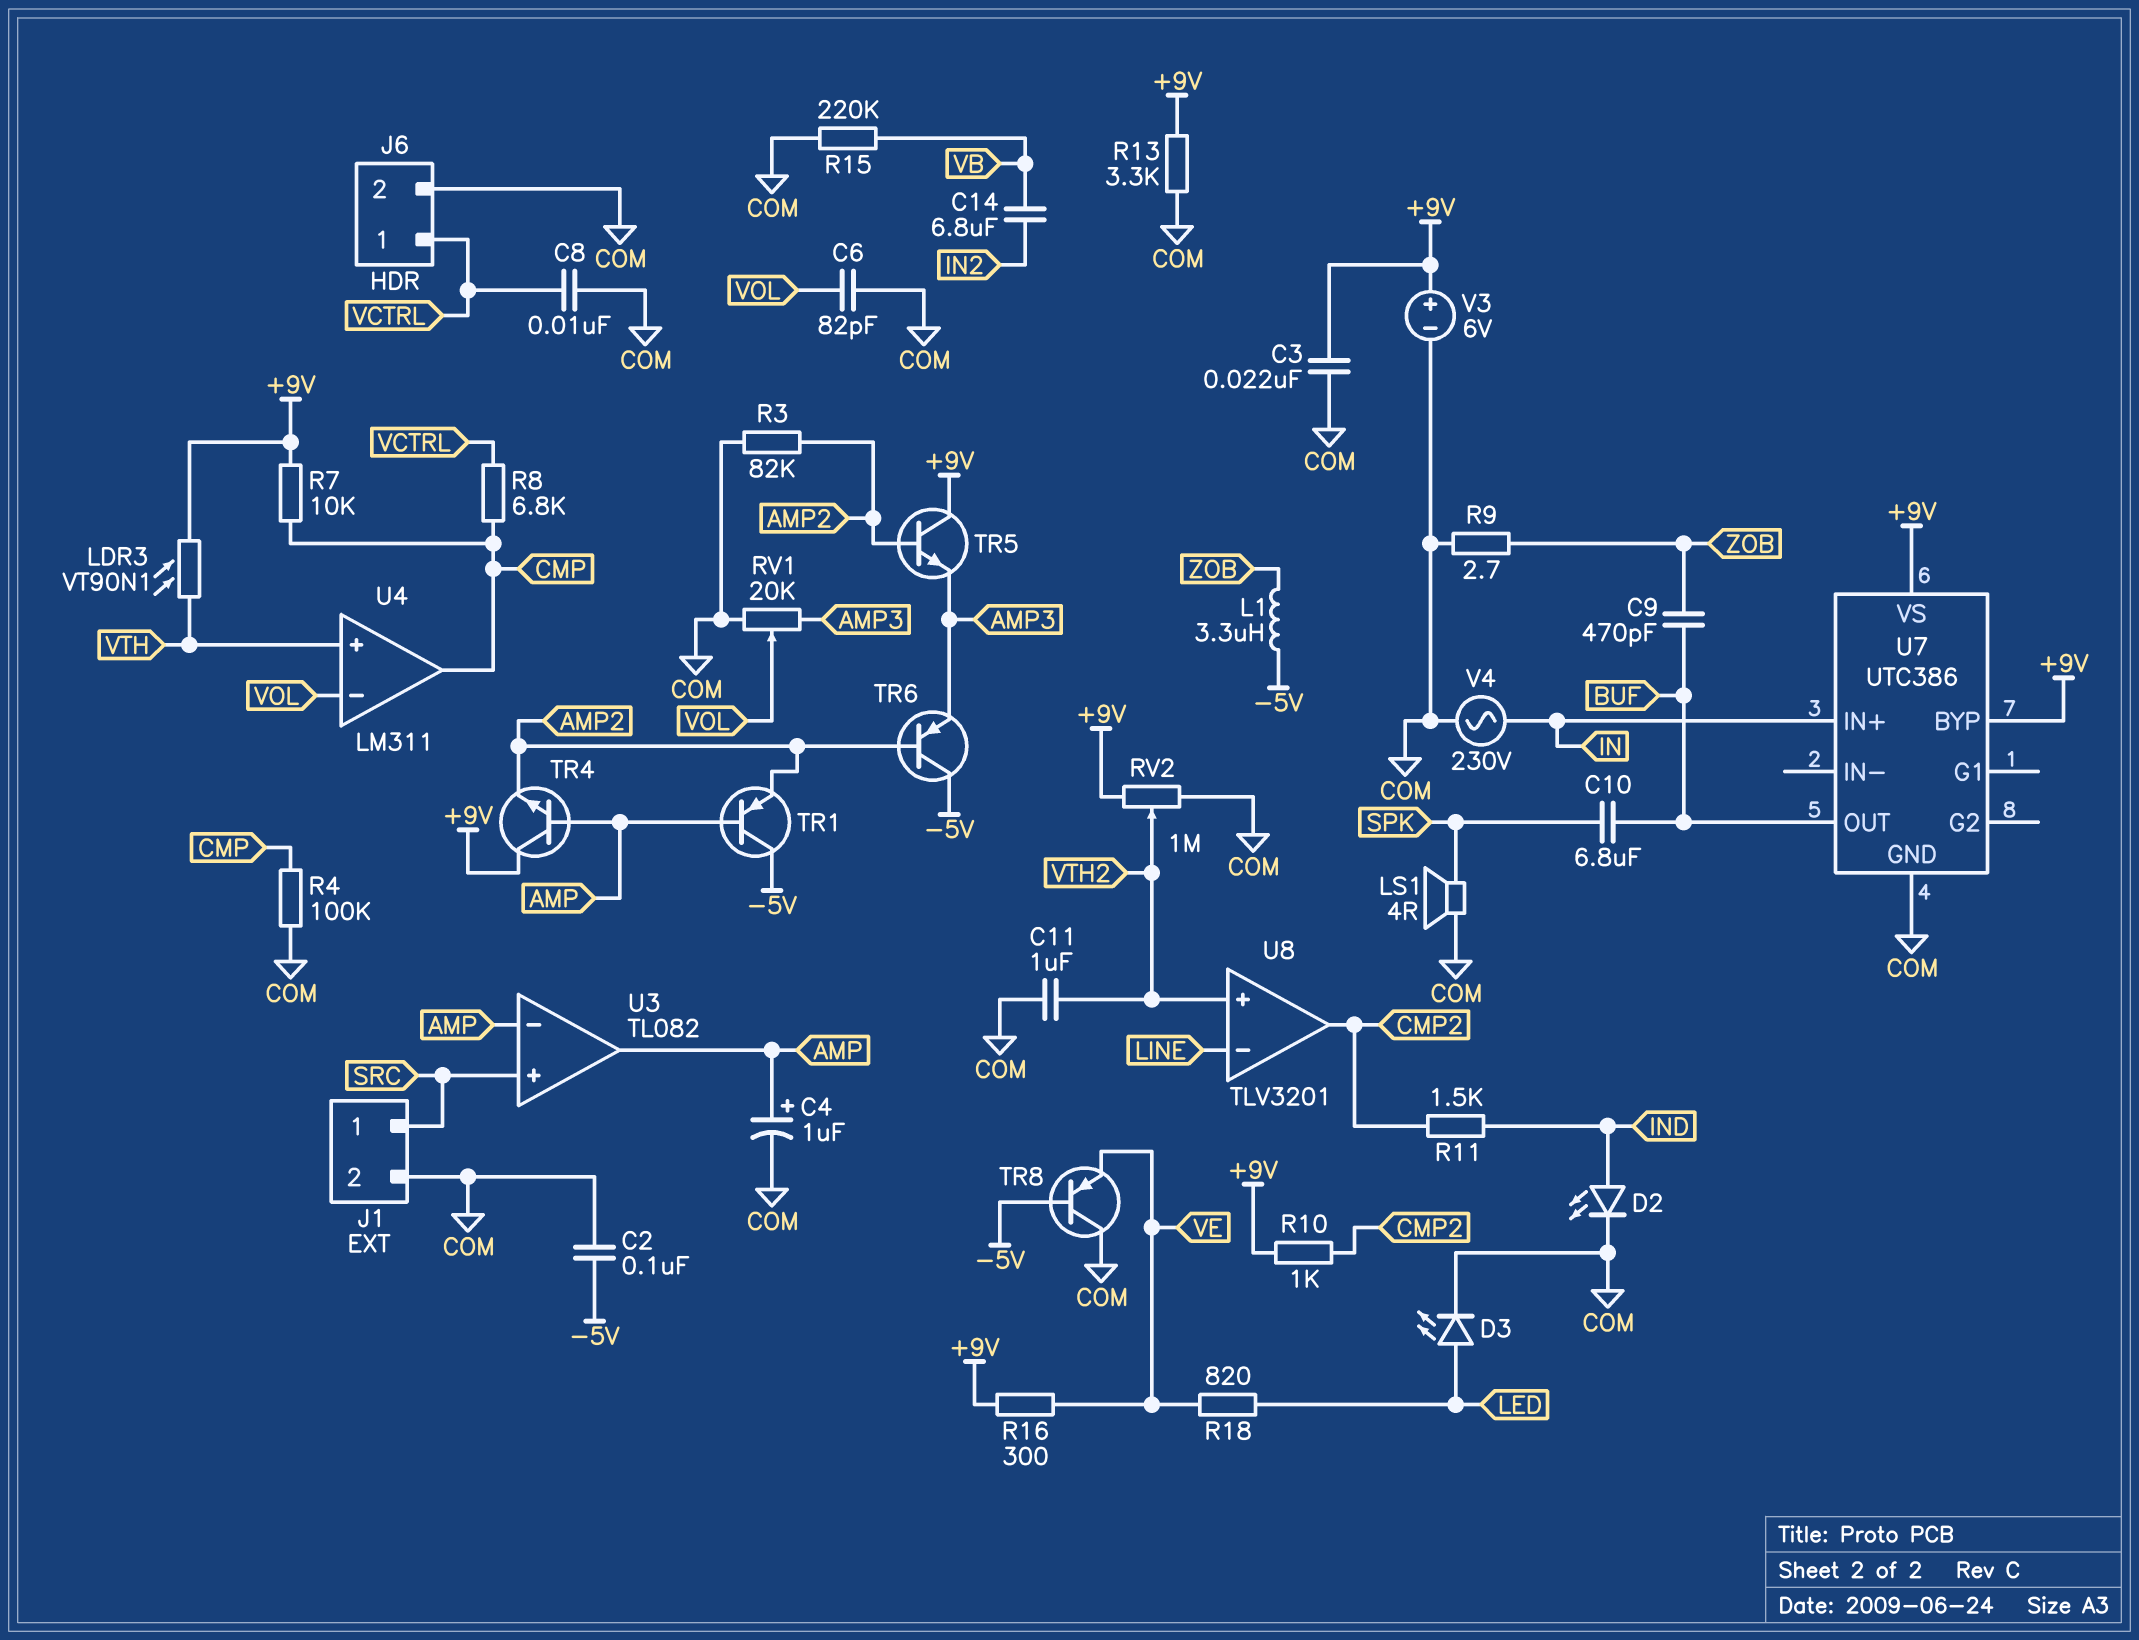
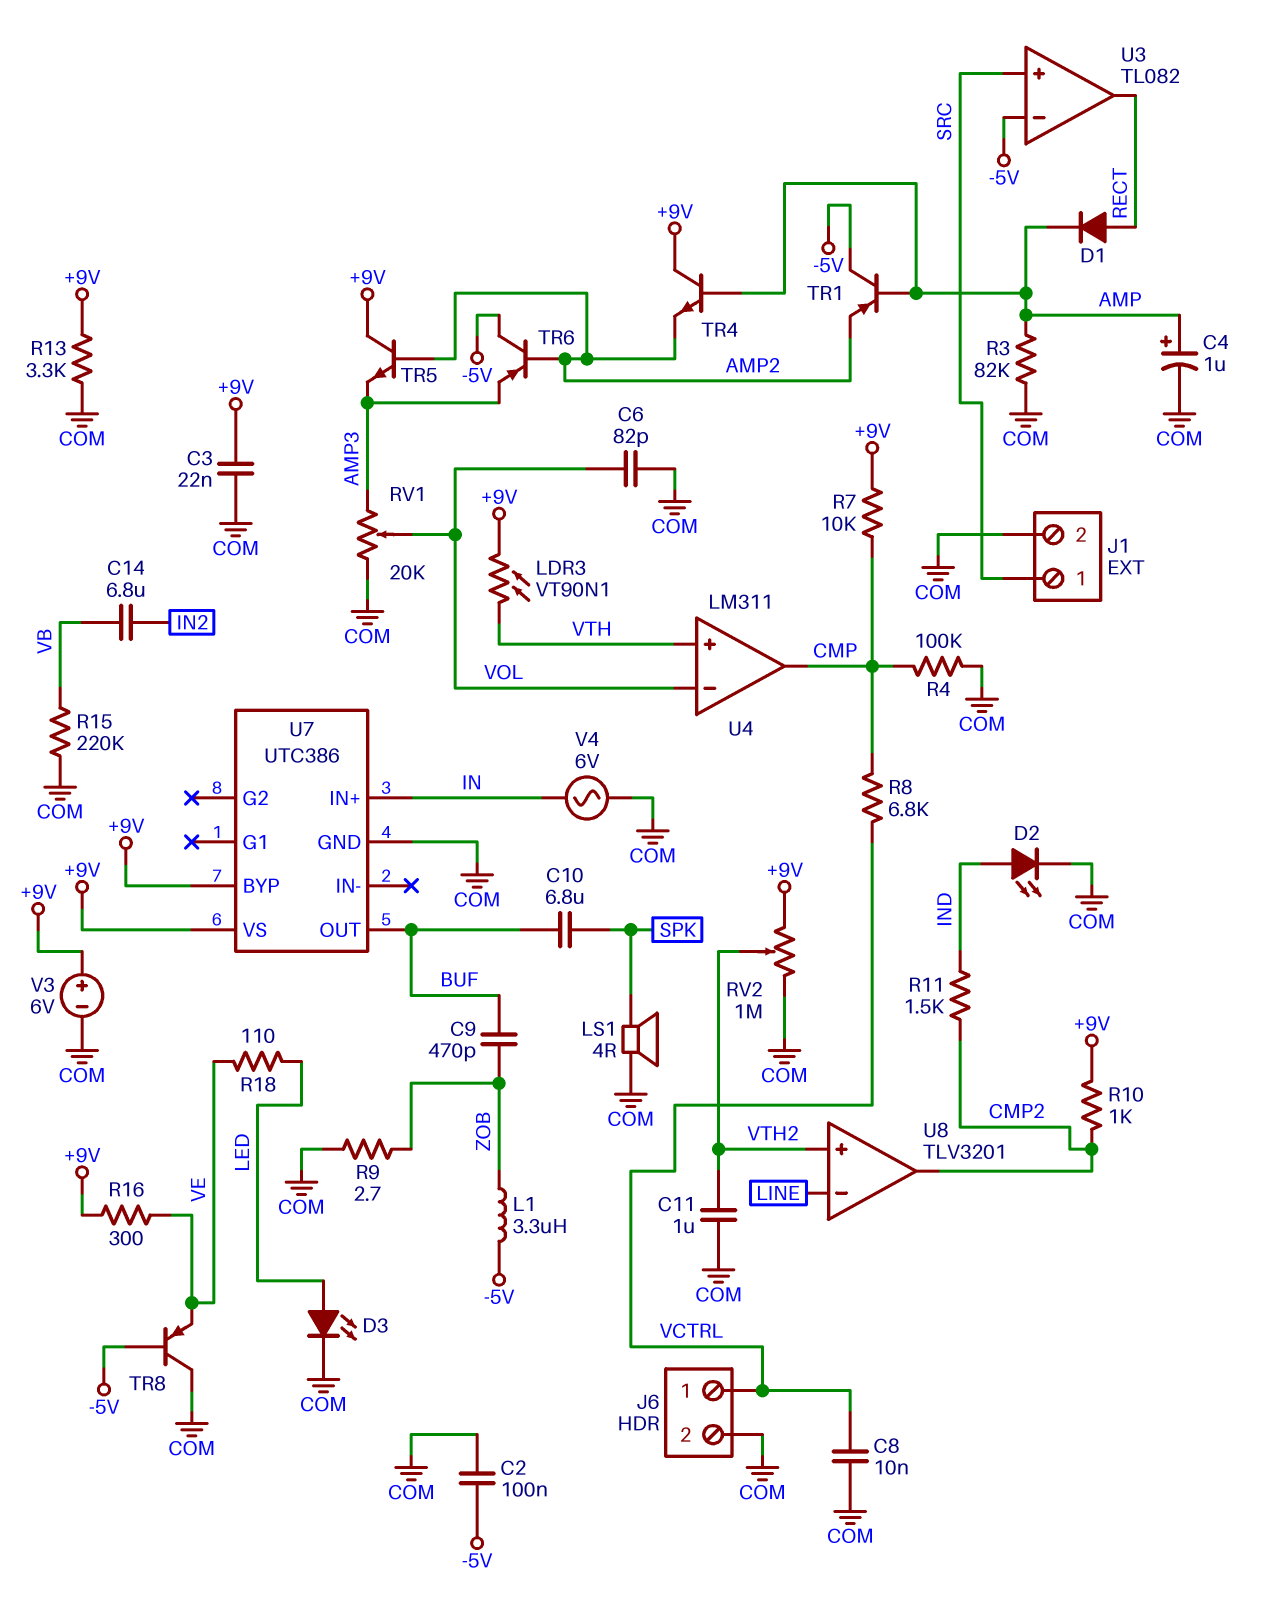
D1: none -> diode (A RECT, K AMP)
R3: 82k (AMP2, COM) -> 82k (AMP, COM)
R18: 820 (LED, VE) -> 110 (LED, VE)
U3 pin in-: AMP -> -5V
U3 pin out: AMP -> RECT
V4: AC 230V (COM, IN) -> AC 6V (COM, IN)

